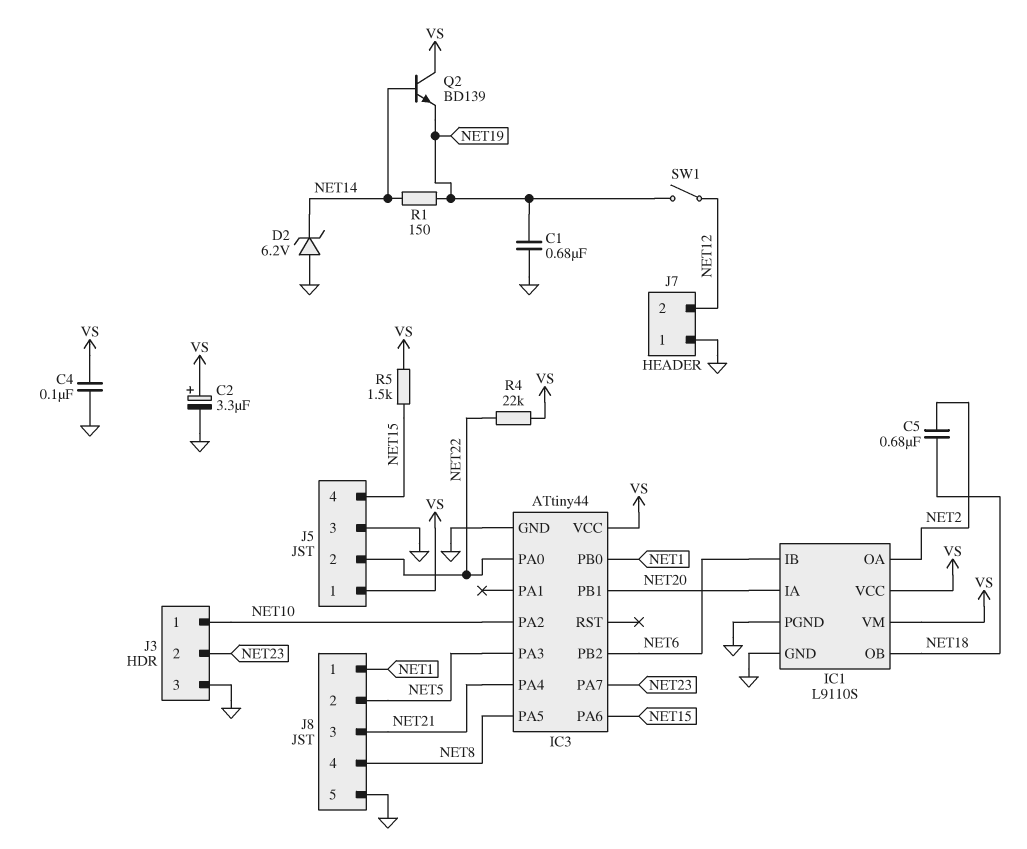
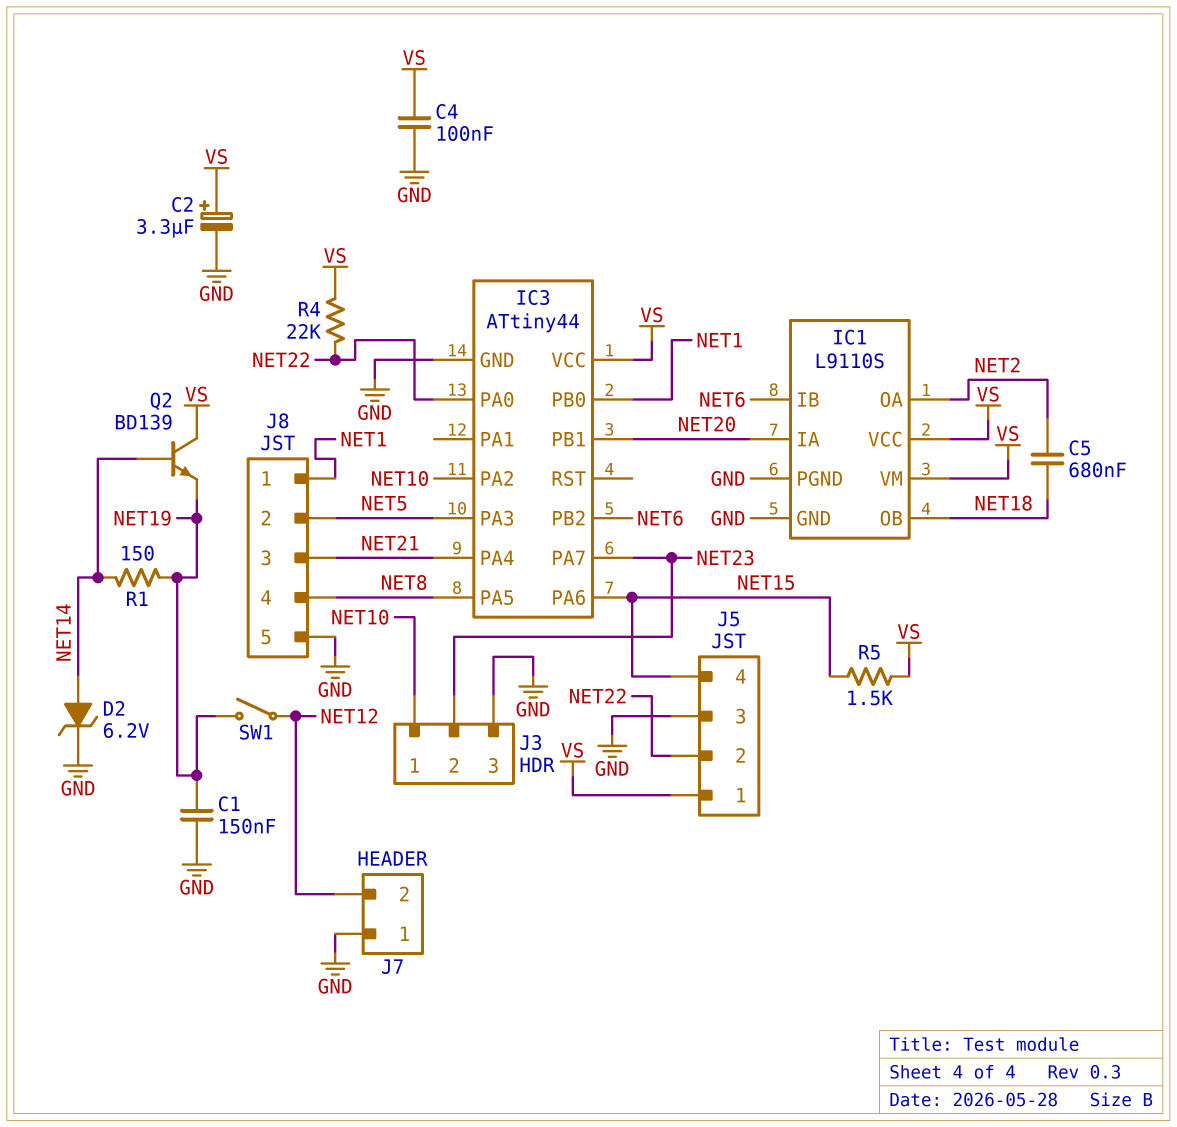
C1: 680nF (GND, NET19) -> 150nF (GND, NET19)
D2: zener 6.2V (A GND, K NET14) -> zener 6.2V (A NET14, K GND)

